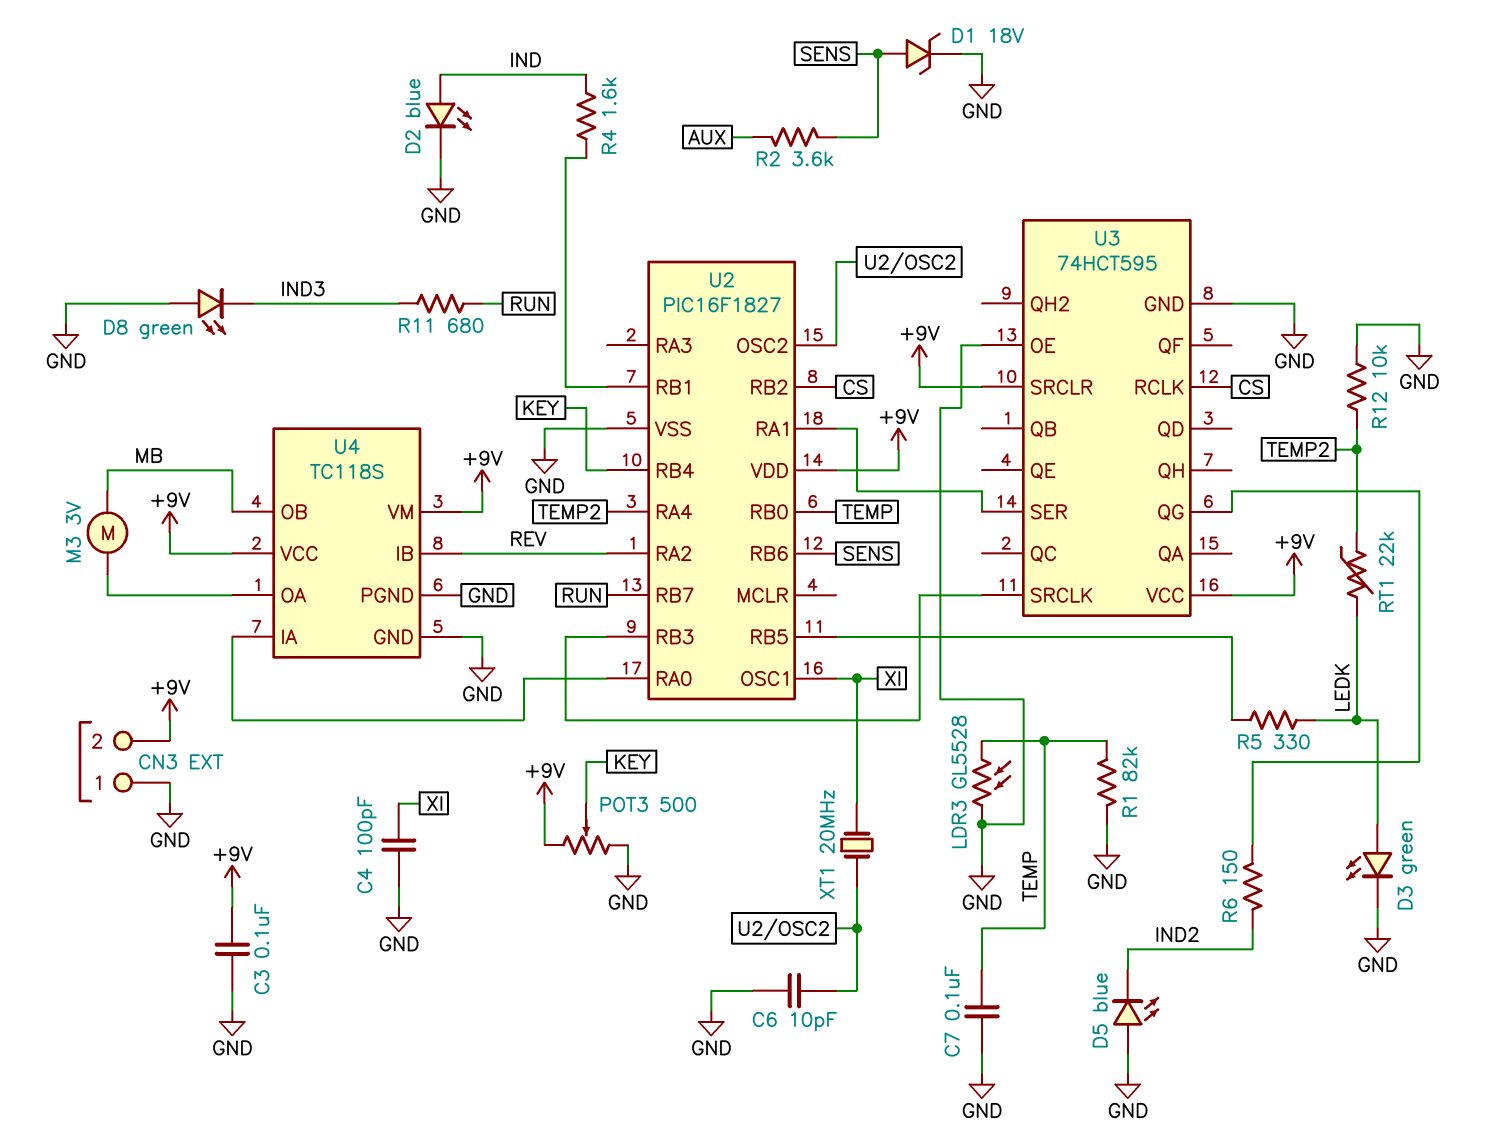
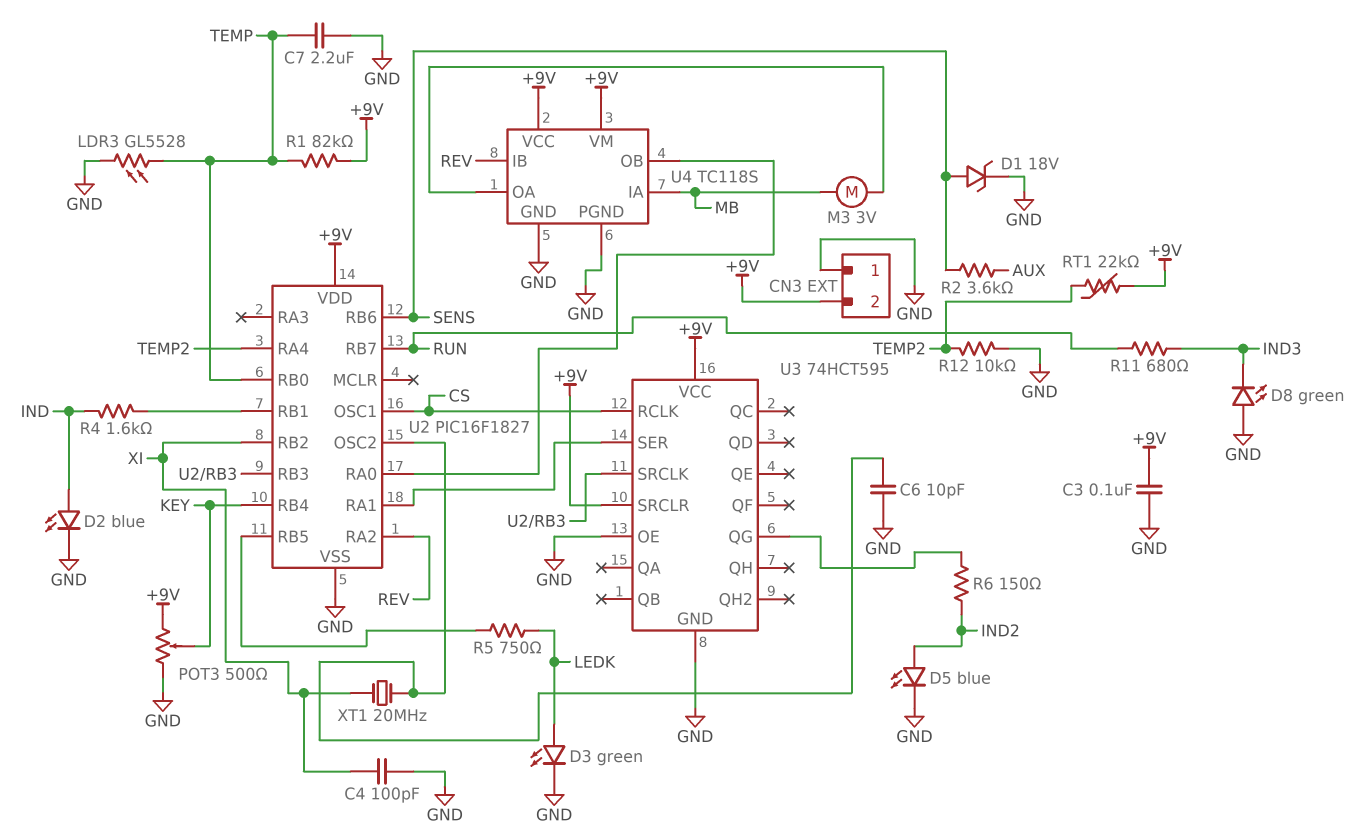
C7: 100nF (GND, TEMP) -> 2.2uF (GND, TEMP)
D5: LED blue (A GND, K IND2) -> LED blue (A IND2, K GND)
R1: 82k (GND, TEMP) -> 82k (+9V, TEMP)
R5: 330 (LEDK, U2/RB5) -> 750 (LEDK, U2/RB5)
RT1: 22k (LEDK, TEMP2) -> 22k (+9V, TEMP2)
U2 pin OSC1: XI -> CS
U2 pin RB2: CS -> XI
U4 pin IA: U2/RA0 -> MB
U4 pin OB: MB -> U2/RA0

